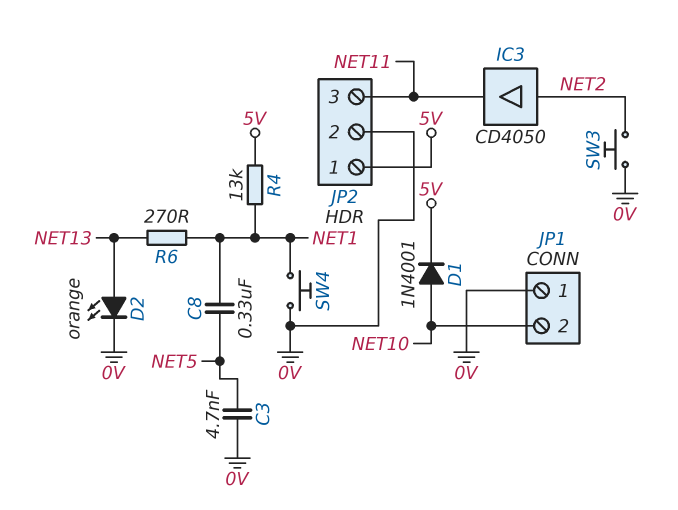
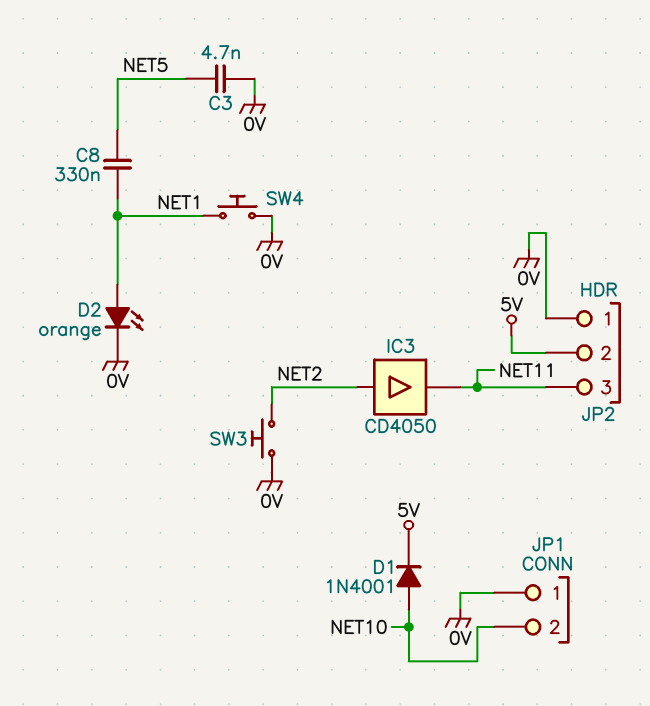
D2: LED orange (A NET13, K 0V) -> LED orange (A NET1, K 0V)
JP2 pin 1: 5V -> 0V
JP2 pin 2: 0V -> 5V
R4: 13k (5V, NET1) -> none
R6: 270 (NET1, NET13) -> none

